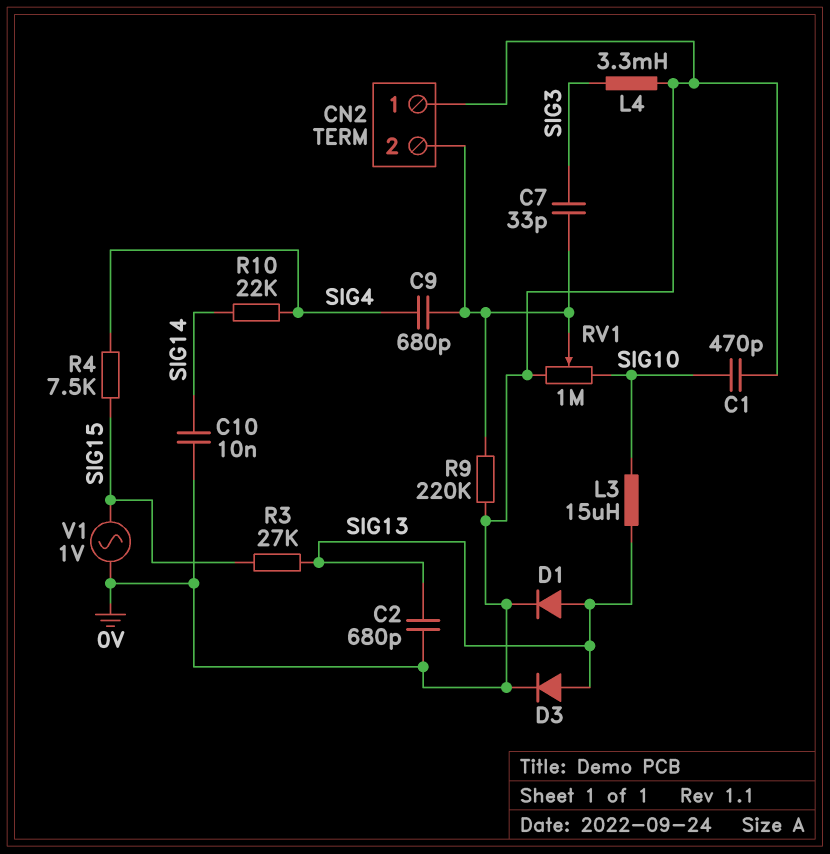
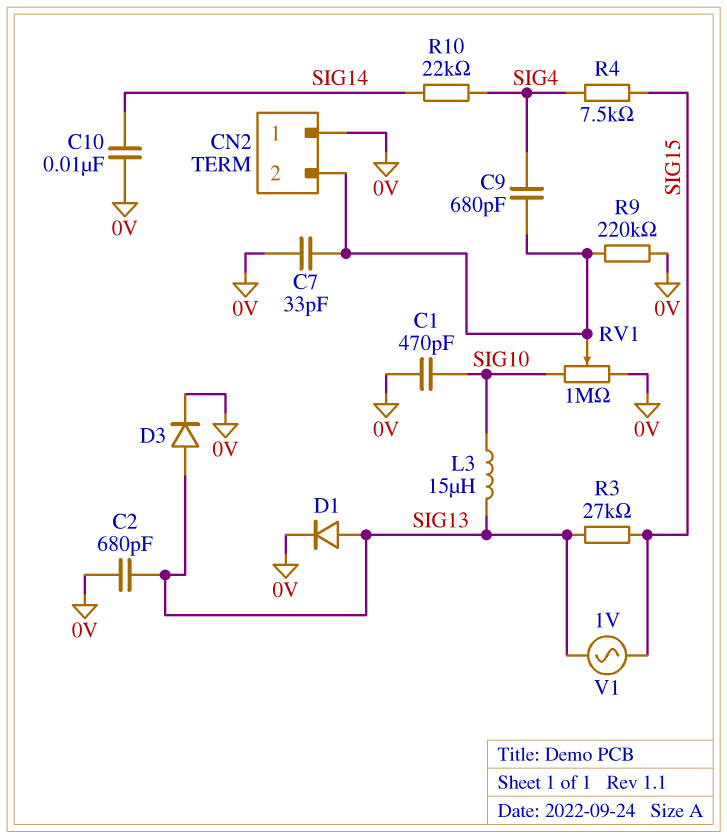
C7: 33pF (CN2/2, SIG3) -> 33pF (0V, CN2/2)
L4: 3.3mH (0V, SIG3) -> none
V1: AC 1V (0V, SIG15) -> AC 1V (SIG13, SIG15)

